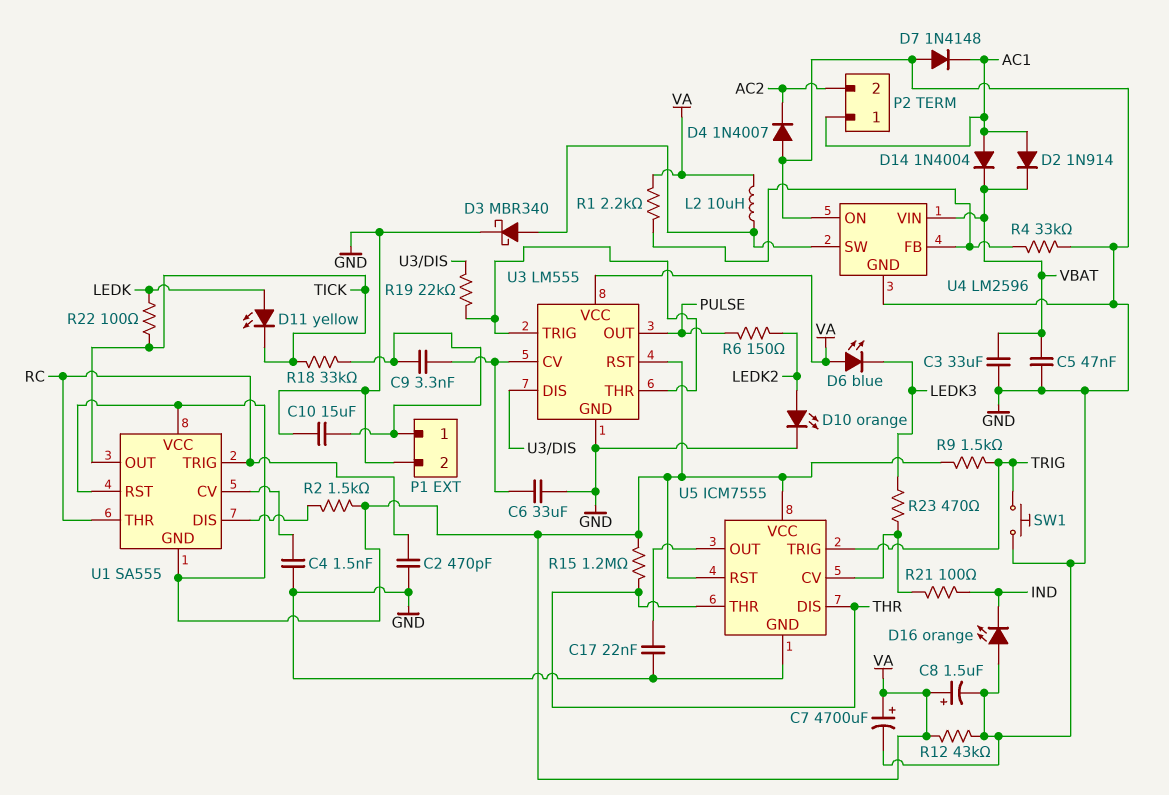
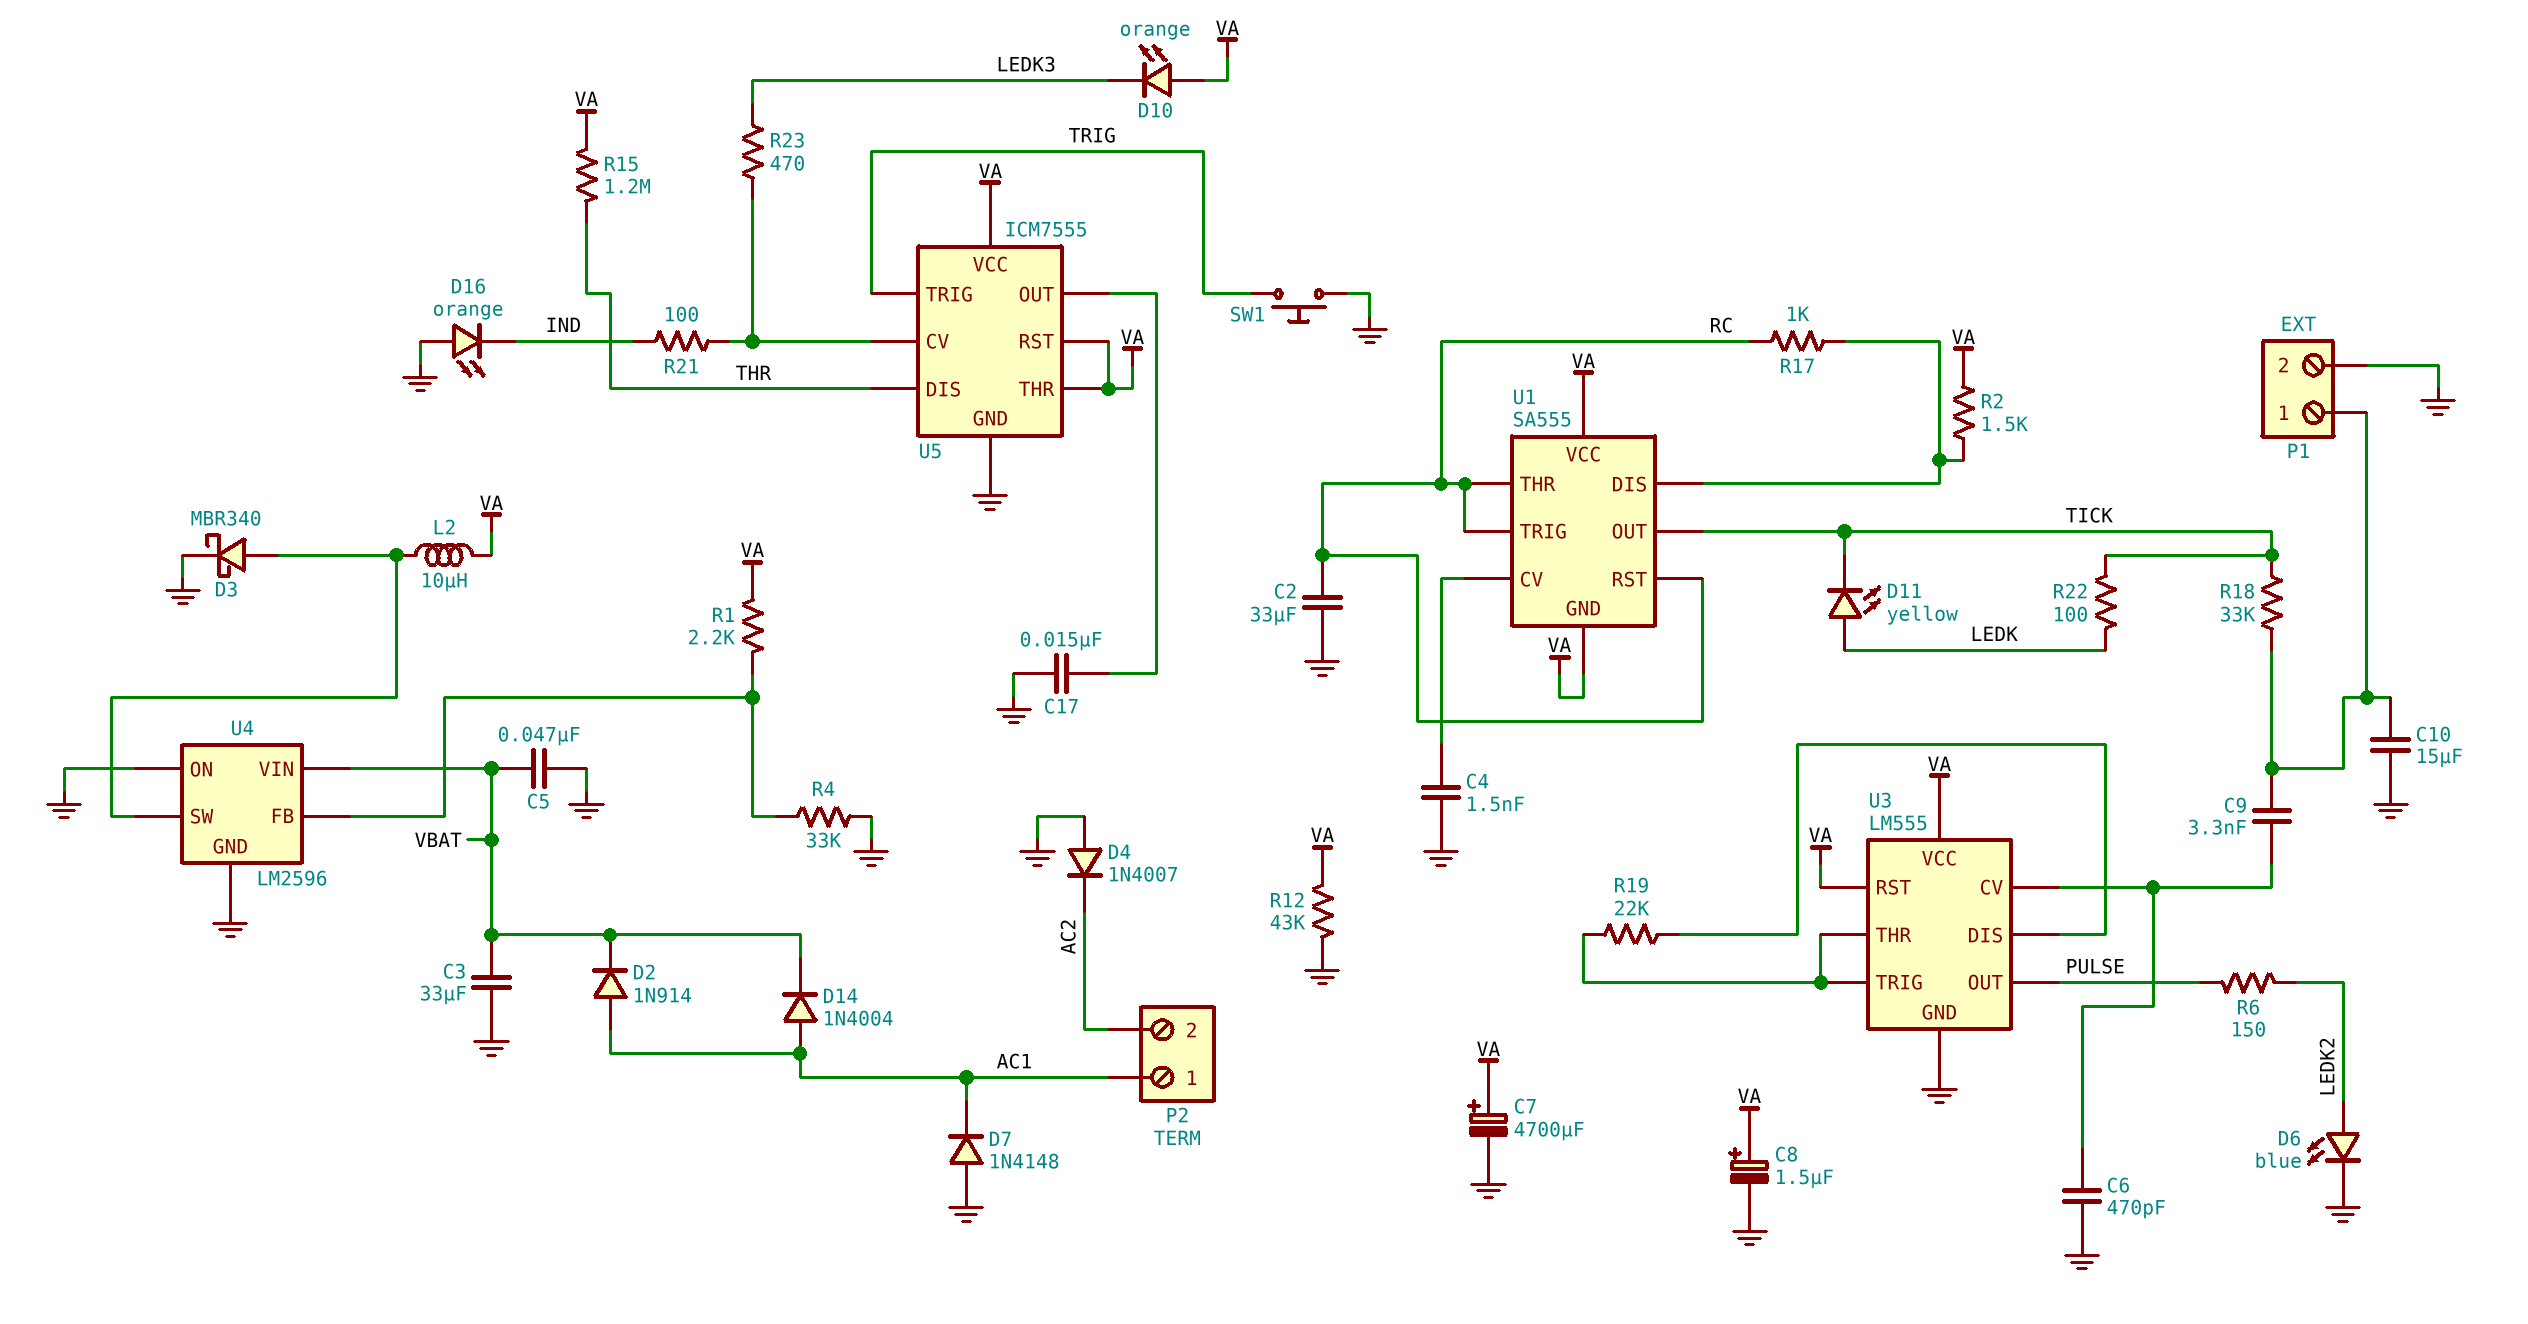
C2: 470pF (GND, RC) -> 33uF (GND, RC)
C6: 33uF (GND, U3/CV) -> 470pF (GND, U3/CV)
C17: 22nF (GND, U5/OUT) -> 15nF (GND, U5/OUT)
D6: LED blue (A VA, K LEDK3) -> LED blue (A LEDK2, K GND)
D10: LED orange (A LEDK2, K GND) -> LED orange (A VA, K LEDK3)
R9: 1.5k (TRIG, VA) -> none
R17: none -> 1k (RC, U1/DIS)
U1 pin RST: VA -> RC
U5 pin THR: THR -> VA

